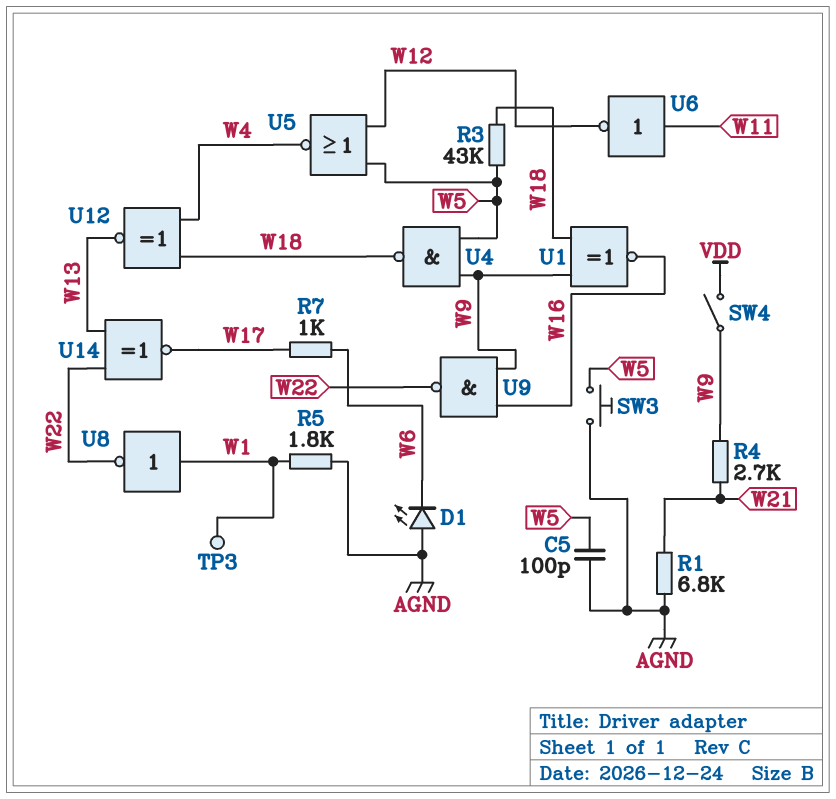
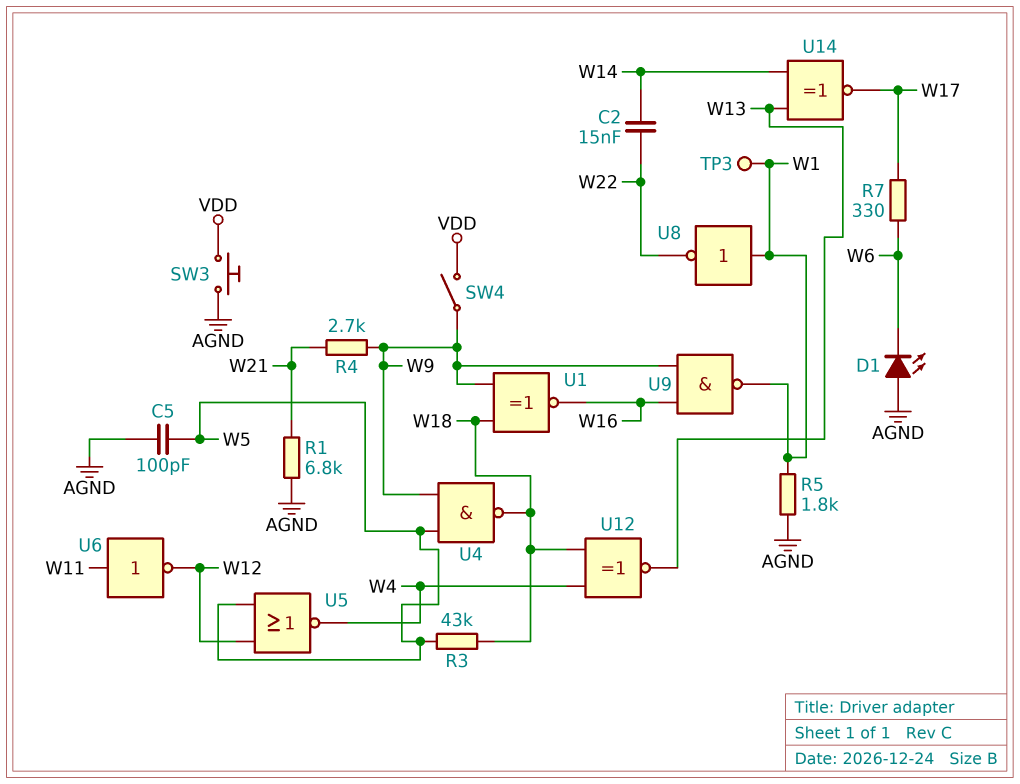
C2: none -> 15nF (W14, W22)
R7: 1k (W6, W17) -> 330 (W6, W17)
SW3: button (AGND, W5) -> button (AGND, VDD)
U9: NAND (in W9, in W16, out W22) -> NAND (in W9, in W16, out W1)
U14: XNOR (in W13, in W22, out W17) -> XNOR (in W13, in W14, out W17)

